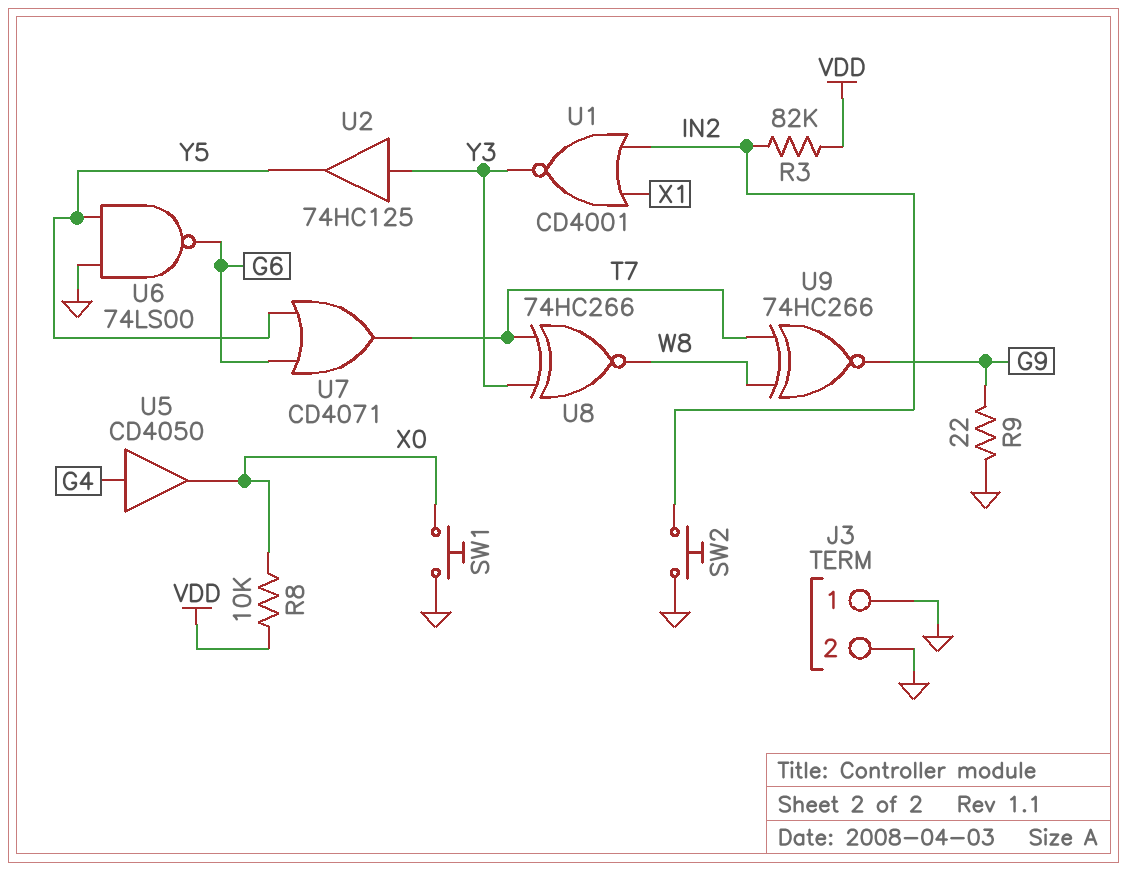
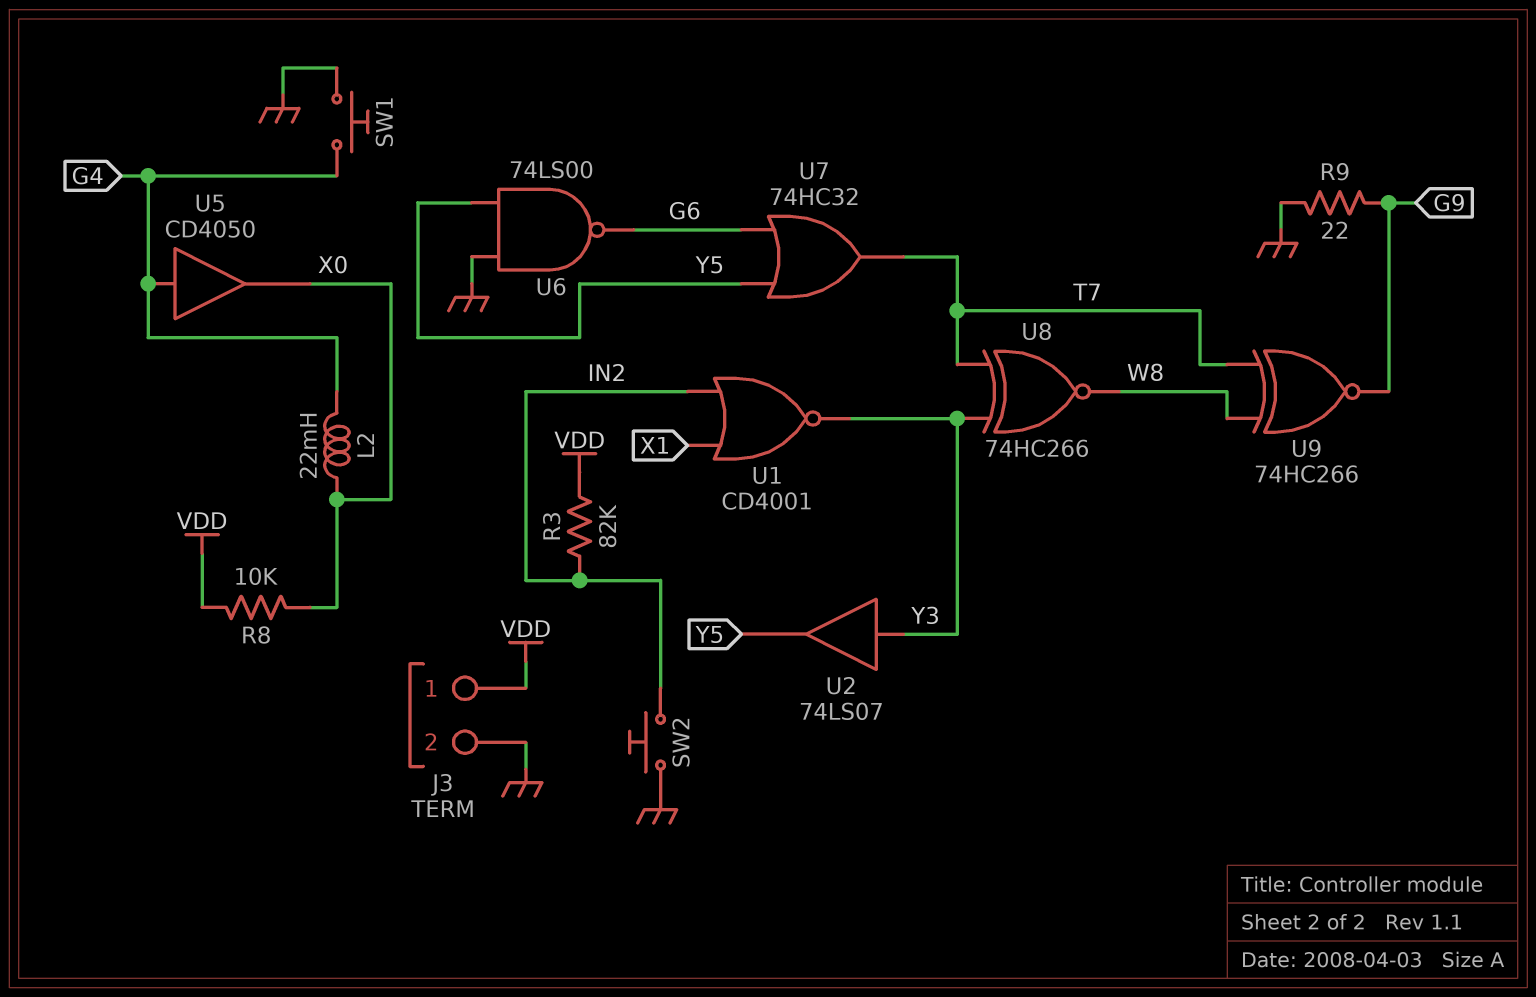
J3 pin 1: GND -> VDD
L2: none -> 22mH (G4, X0)
SW1: button (GND, X0) -> button (G4, GND)
U2: buffer 74HC125 (in Y3, out Y5) -> buffer 74LS07 (in Y3, out Y5)
U7: OR CD4071 (in G6, in Y5, out T7) -> OR 74HC32 (in G6, in Y5, out T7)

